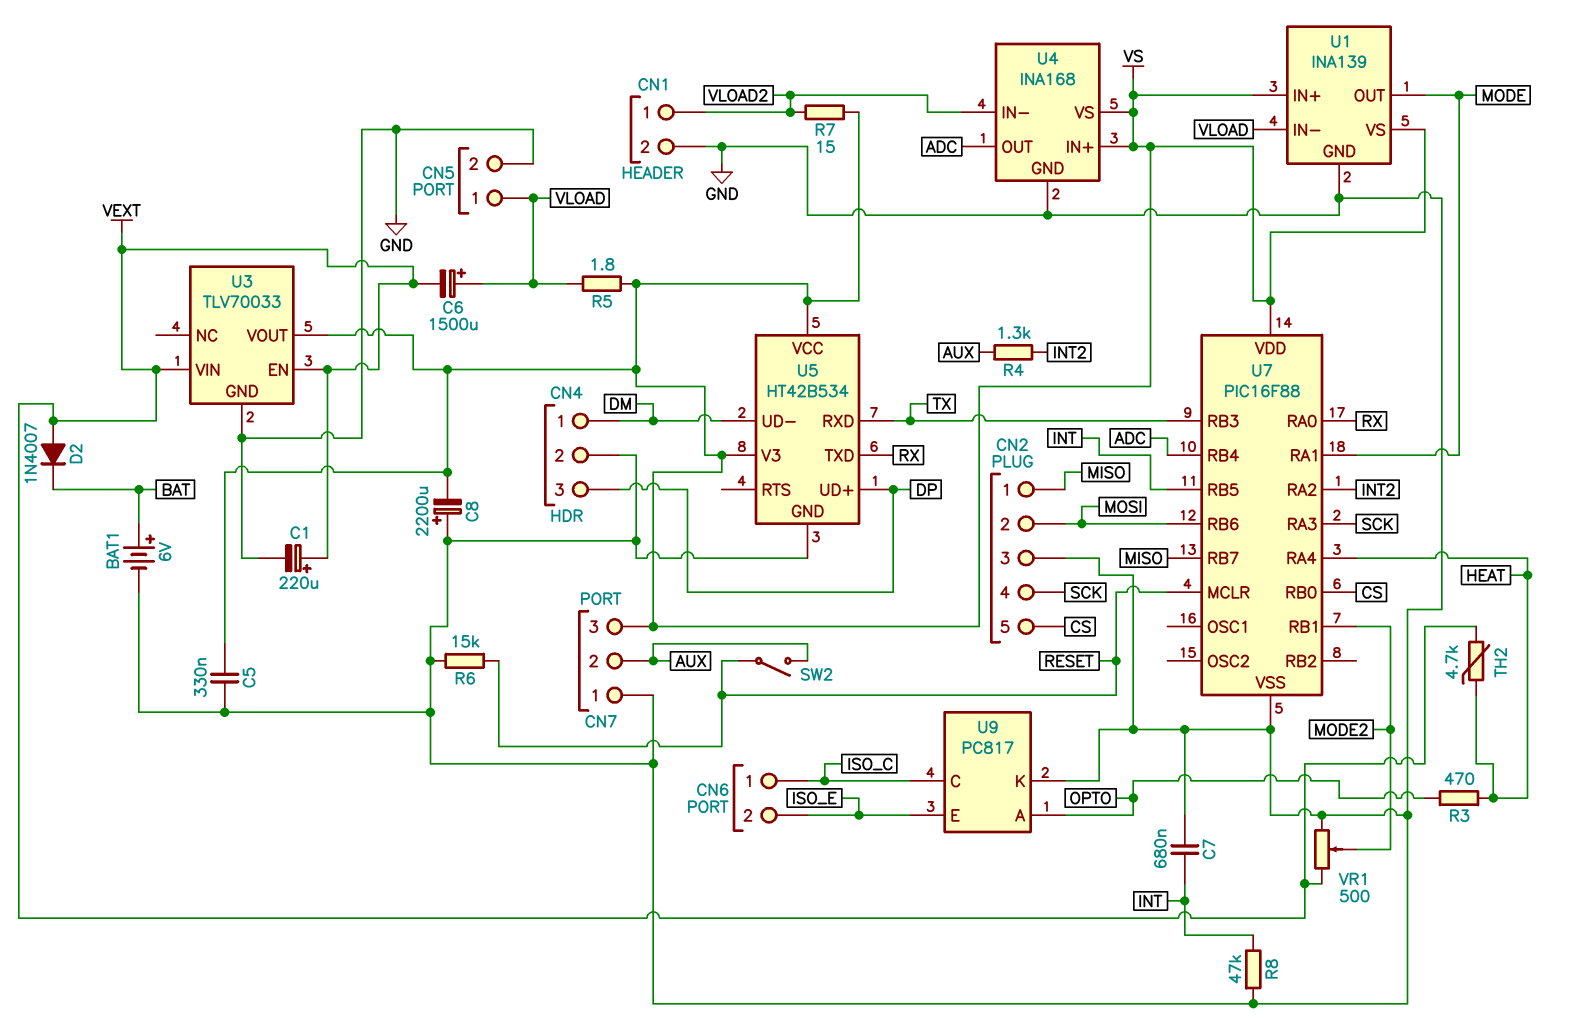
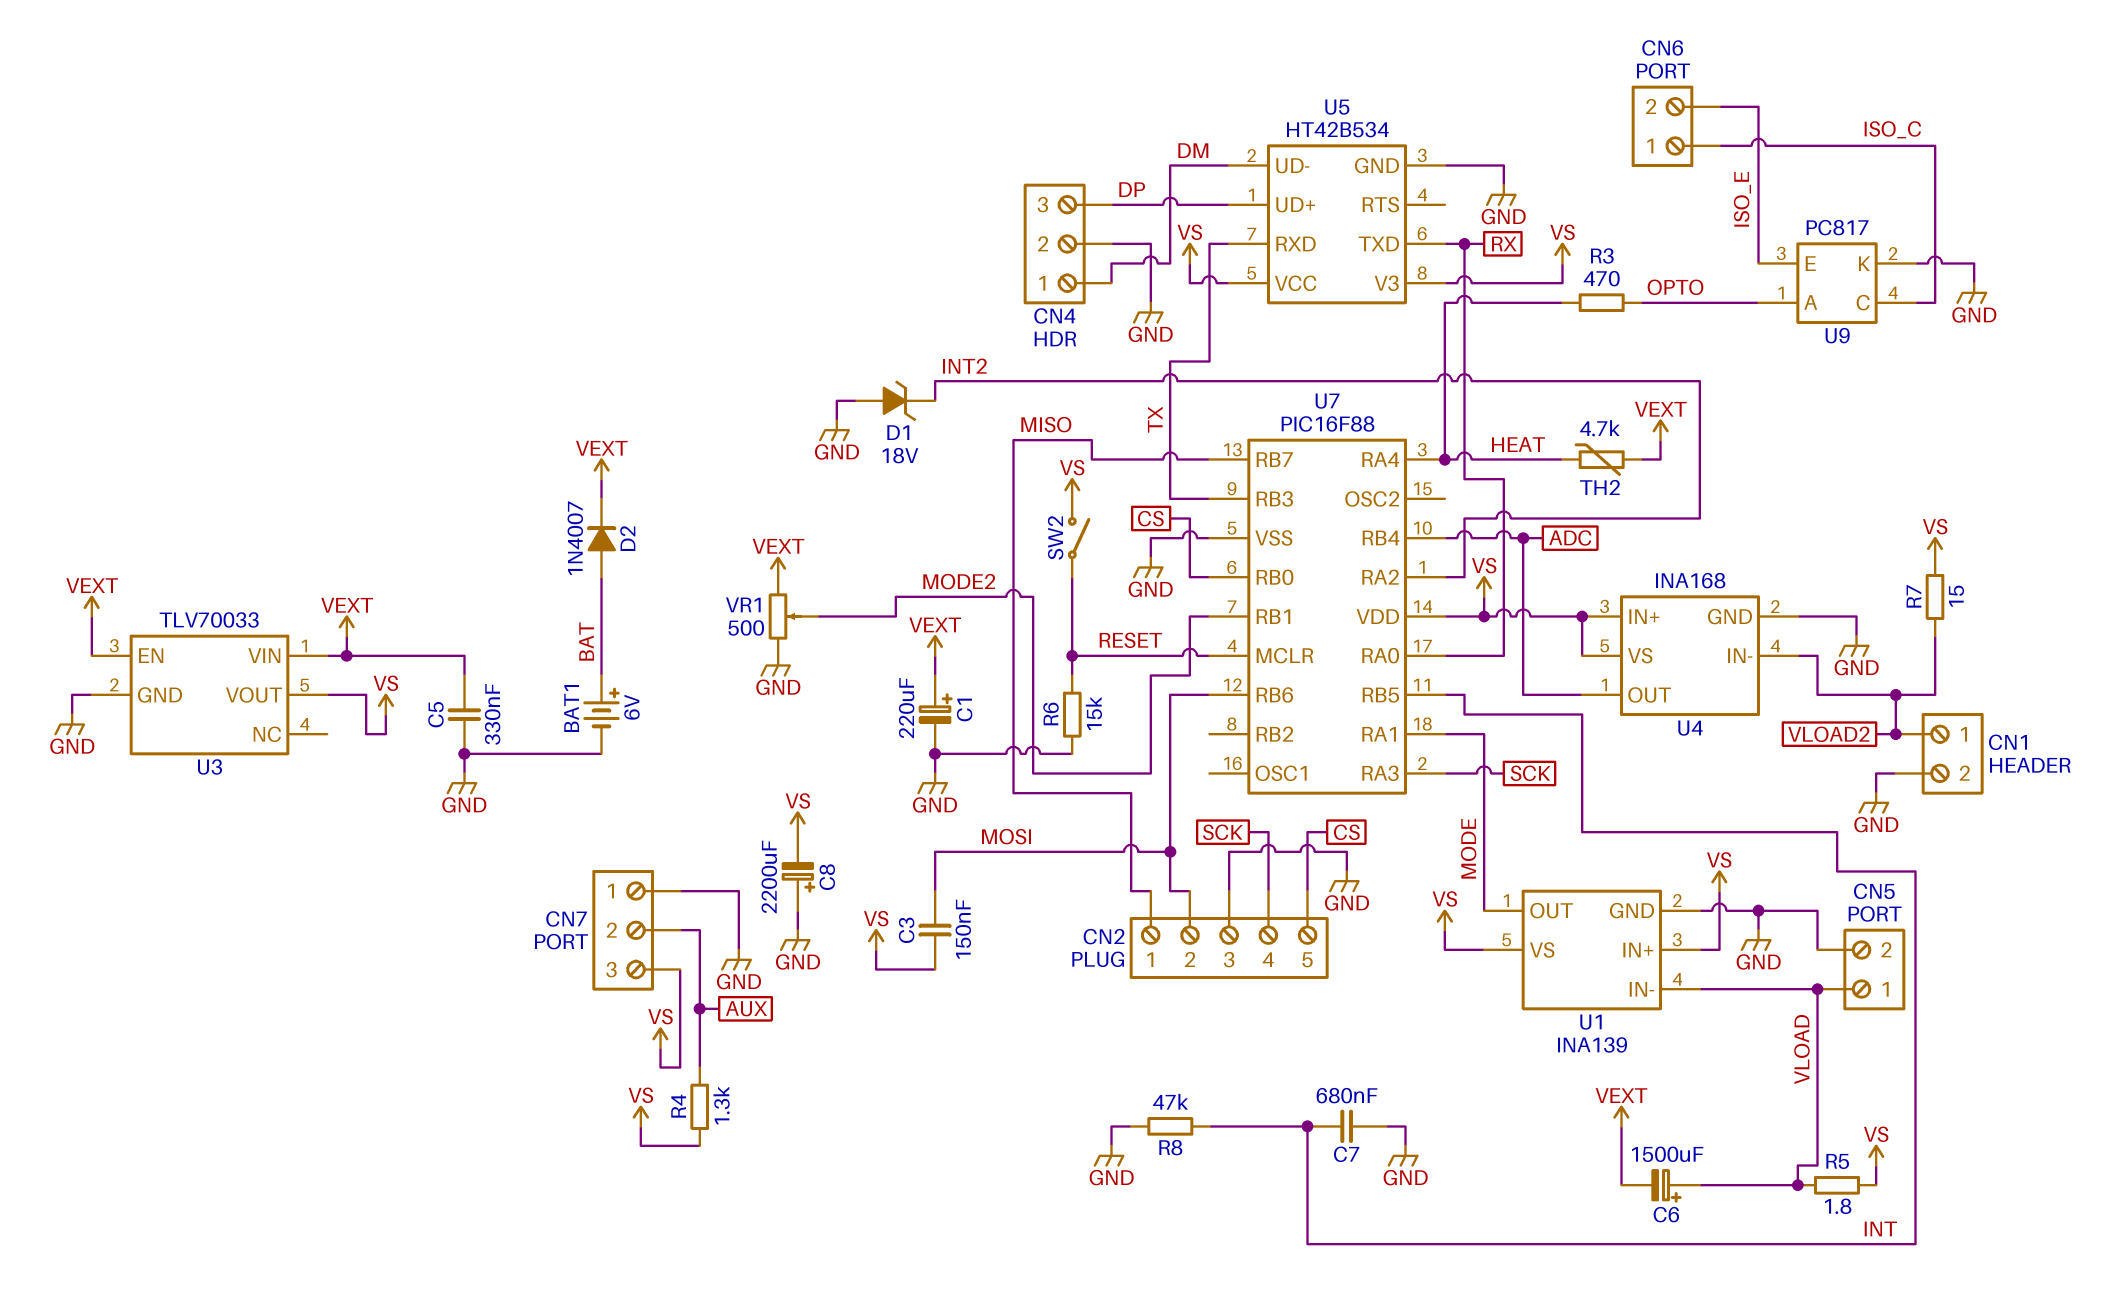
C3: none -> 150nF (MOSI, VS)
C5: 330nF (GND, VS) -> 330nF (GND, VEXT)
D1: none -> zener 18V (A GND, K INT2)
D2: diode 1N4007 (A VEXT, K BAT) -> diode 1N4007 (A BAT, K VEXT)
R4: 1.3k (AUX, INT2) -> 1.3k (AUX, VS)
SW2: switch (AUX, RESET) -> switch (RESET, VS)

